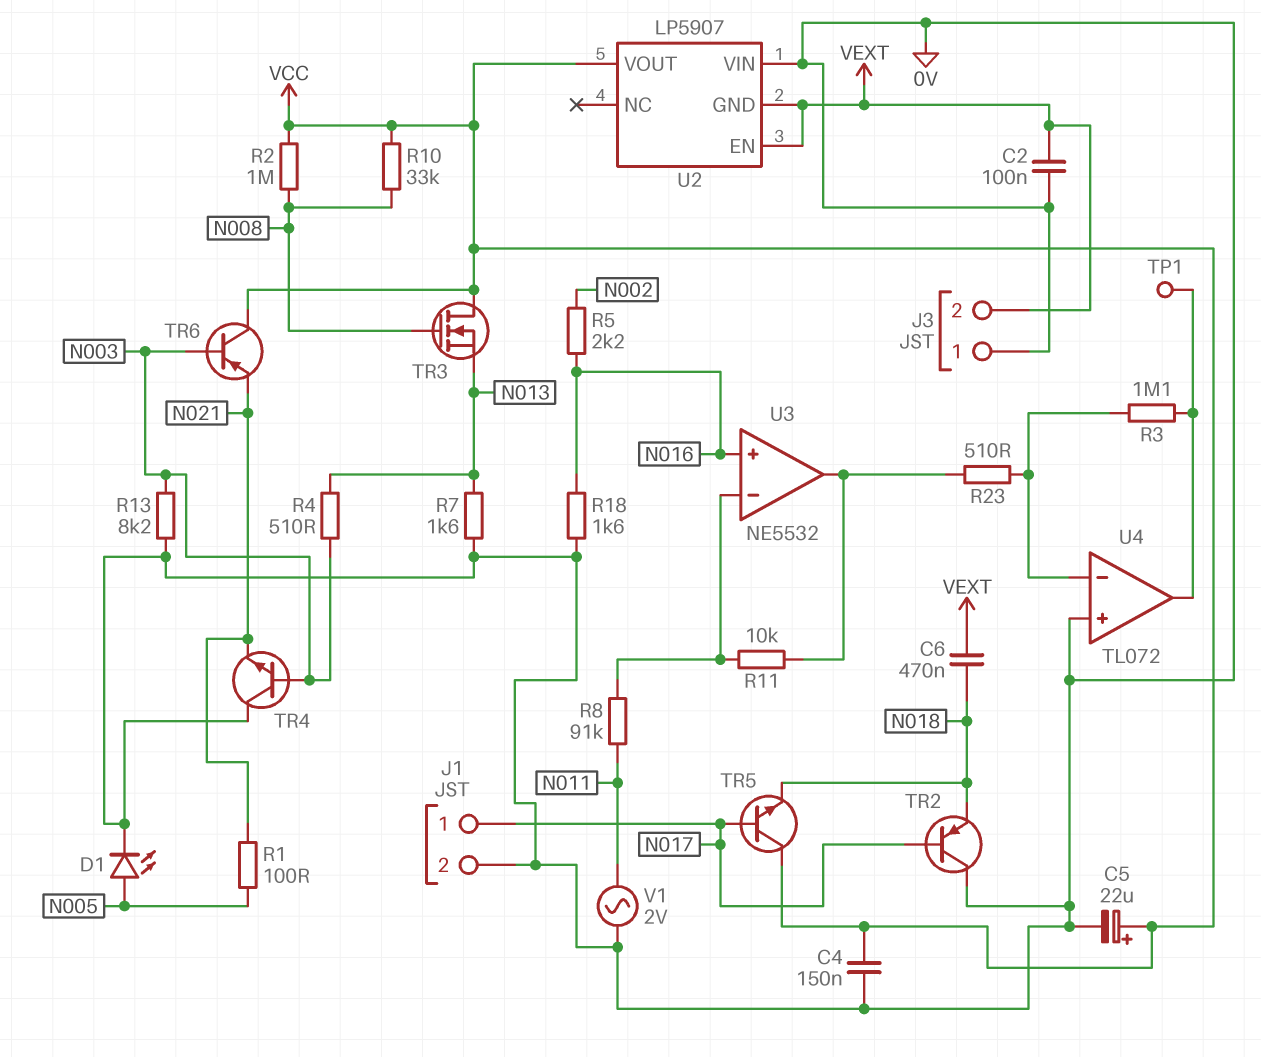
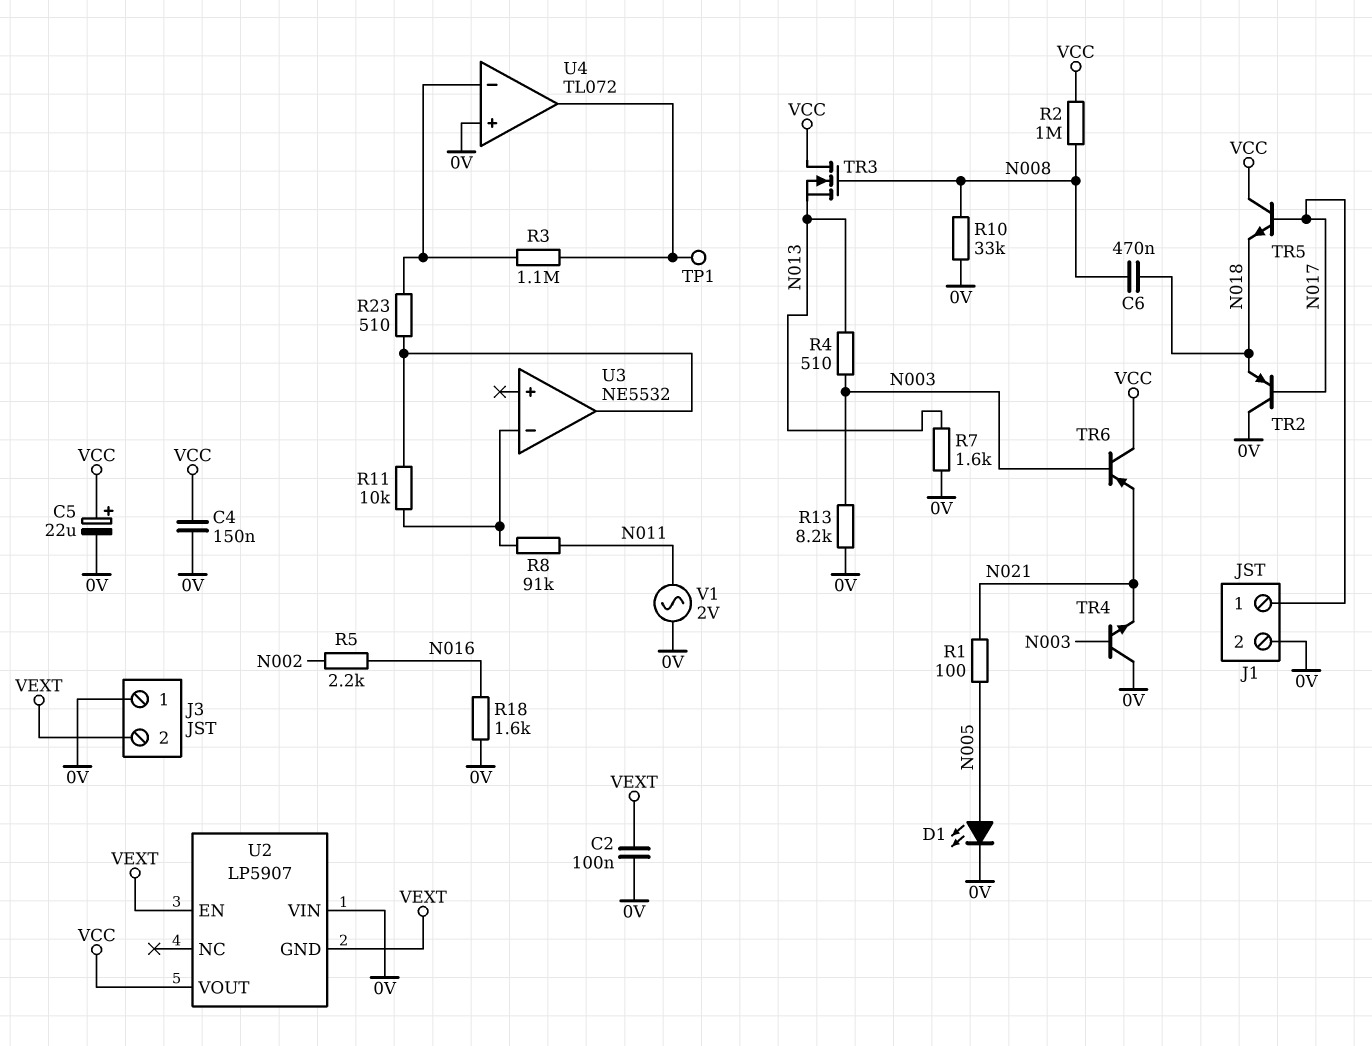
C6: 470nF (N018, VEXT) -> 470nF (N008, N018)
R10: 33k (N008, VCC) -> 33k (0V, N008)
U3 pin in+: N016 -> none

